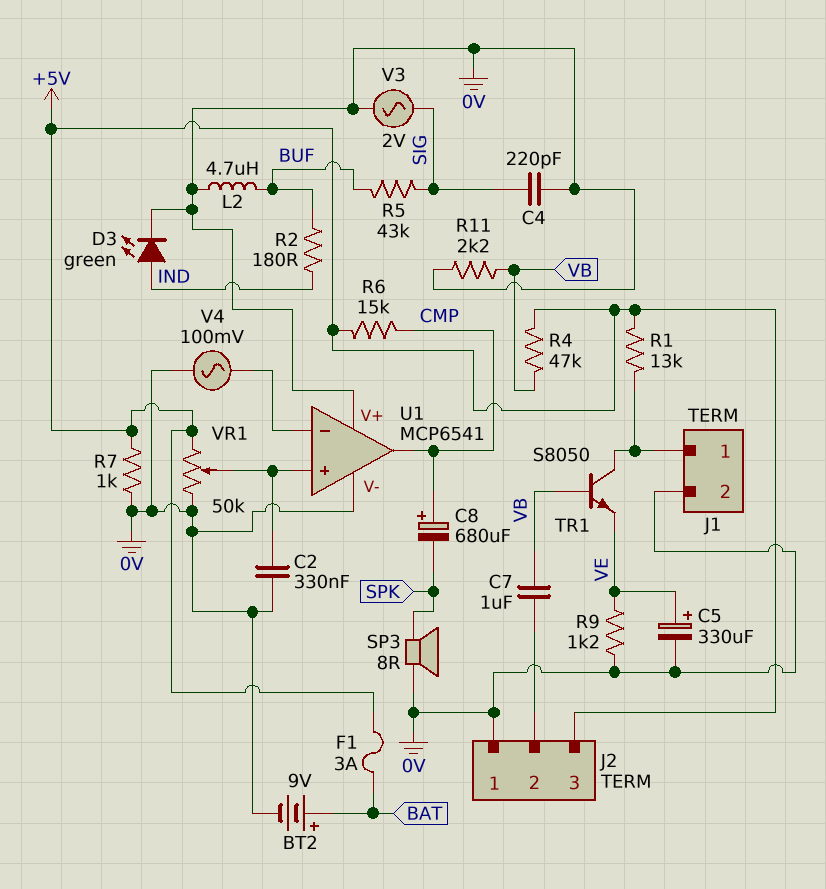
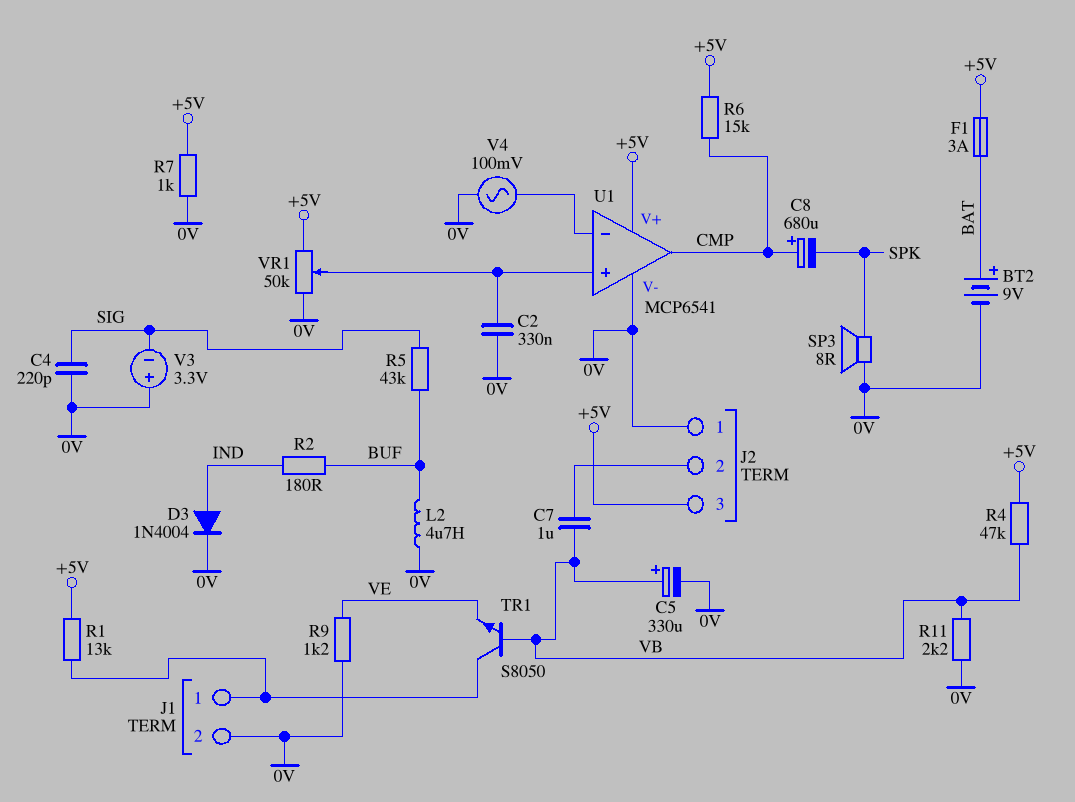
C5: 330uF (plus VE, minus 0V) -> 330uF (plus VB, minus 0V)
D3: LED green (A IND, K 0V) -> diode 1N4004 (A IND, K 0V)
U1 pin V+: 0V -> +5V
V3: AC 2V (0V, SIG) -> 3.3V (plus 0V, minus SIG)

